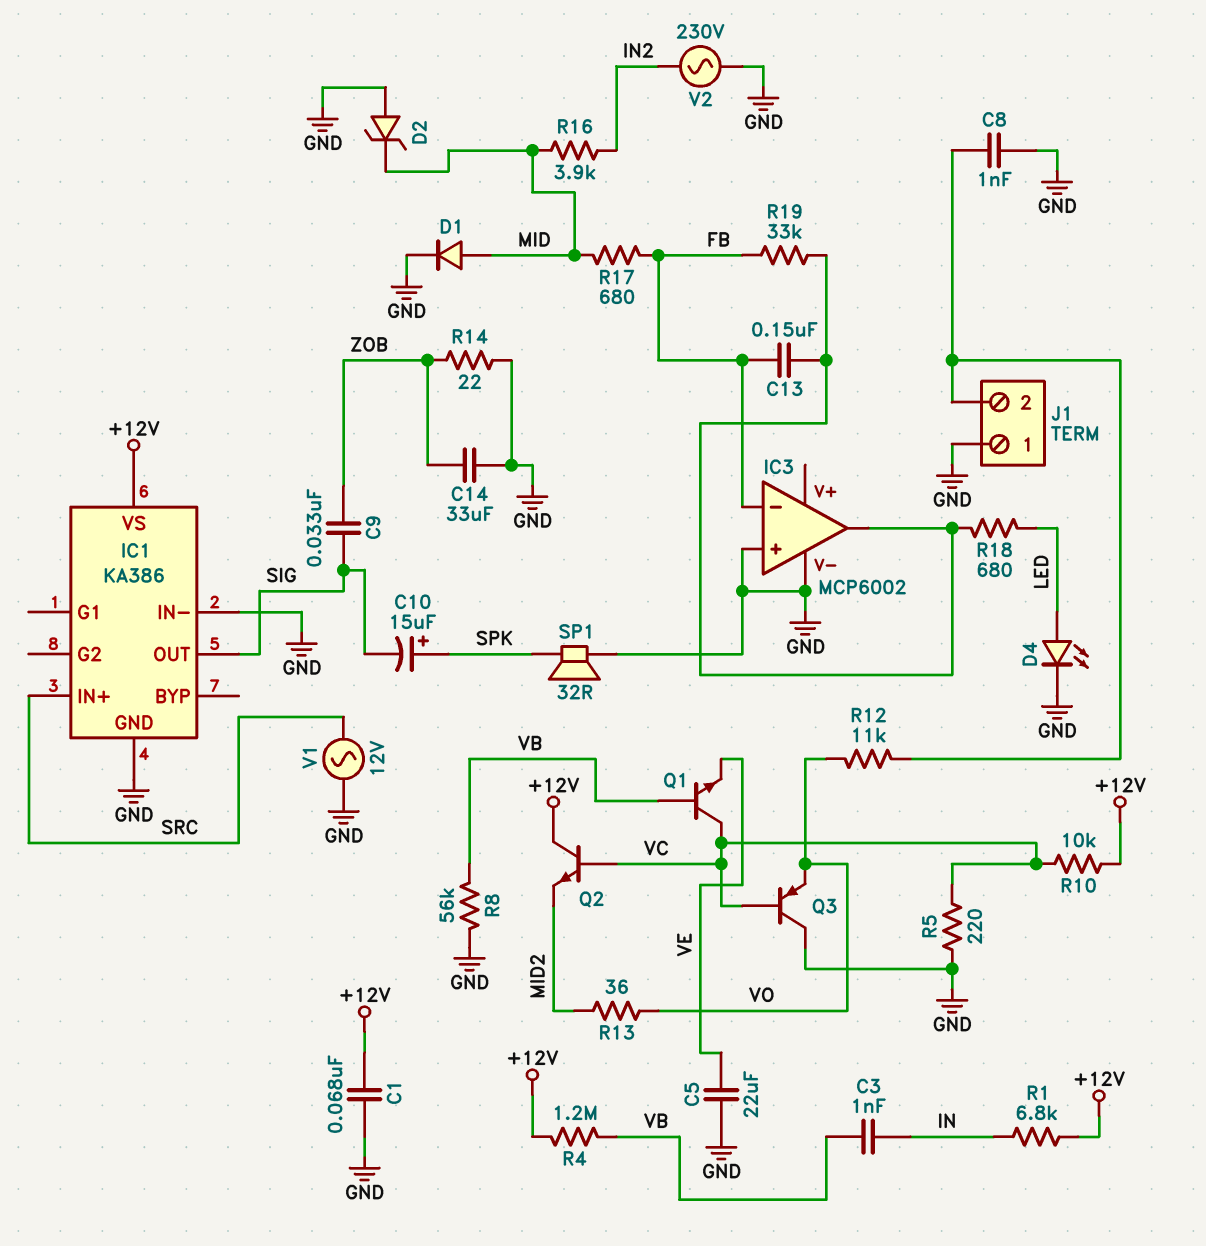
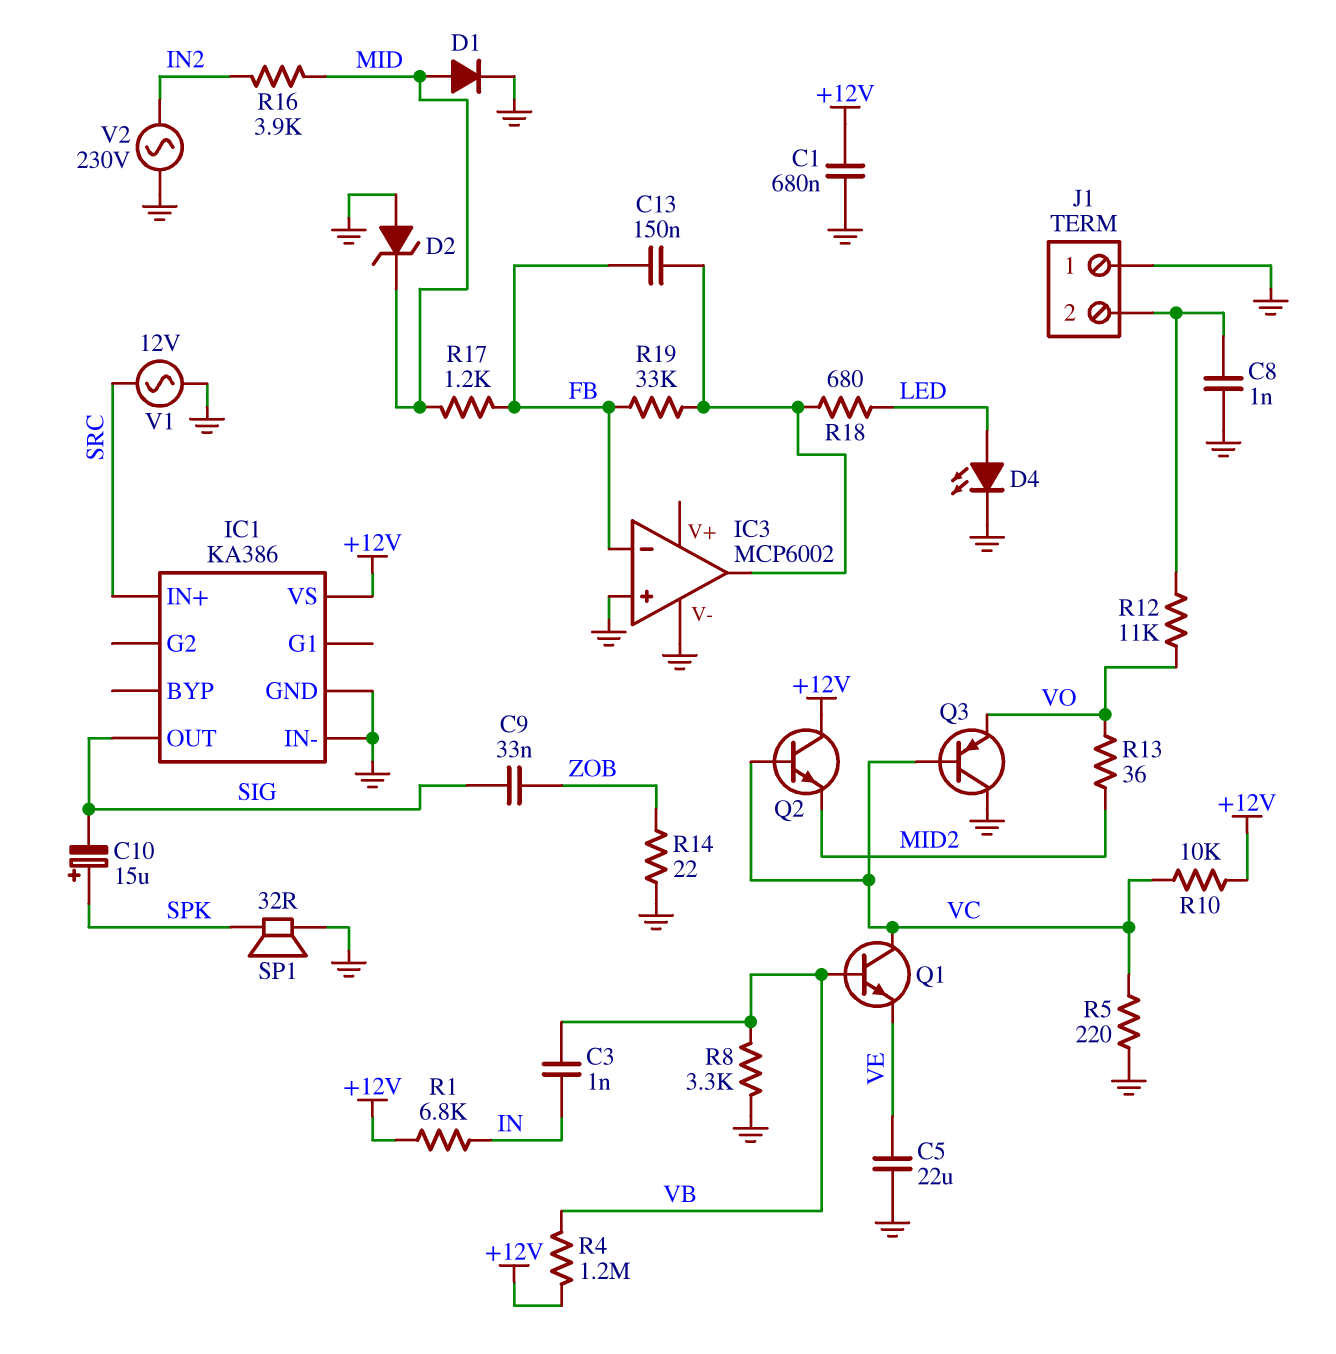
C1: 68nF (+12V, GND) -> 680nF (+12V, GND)
C14: 33uF (GND, ZOB) -> none
R8: 56k (GND, VB) -> 3.3k (GND, VB)
R17: 680 (FB, MID) -> 1.2k (FB, MID)

